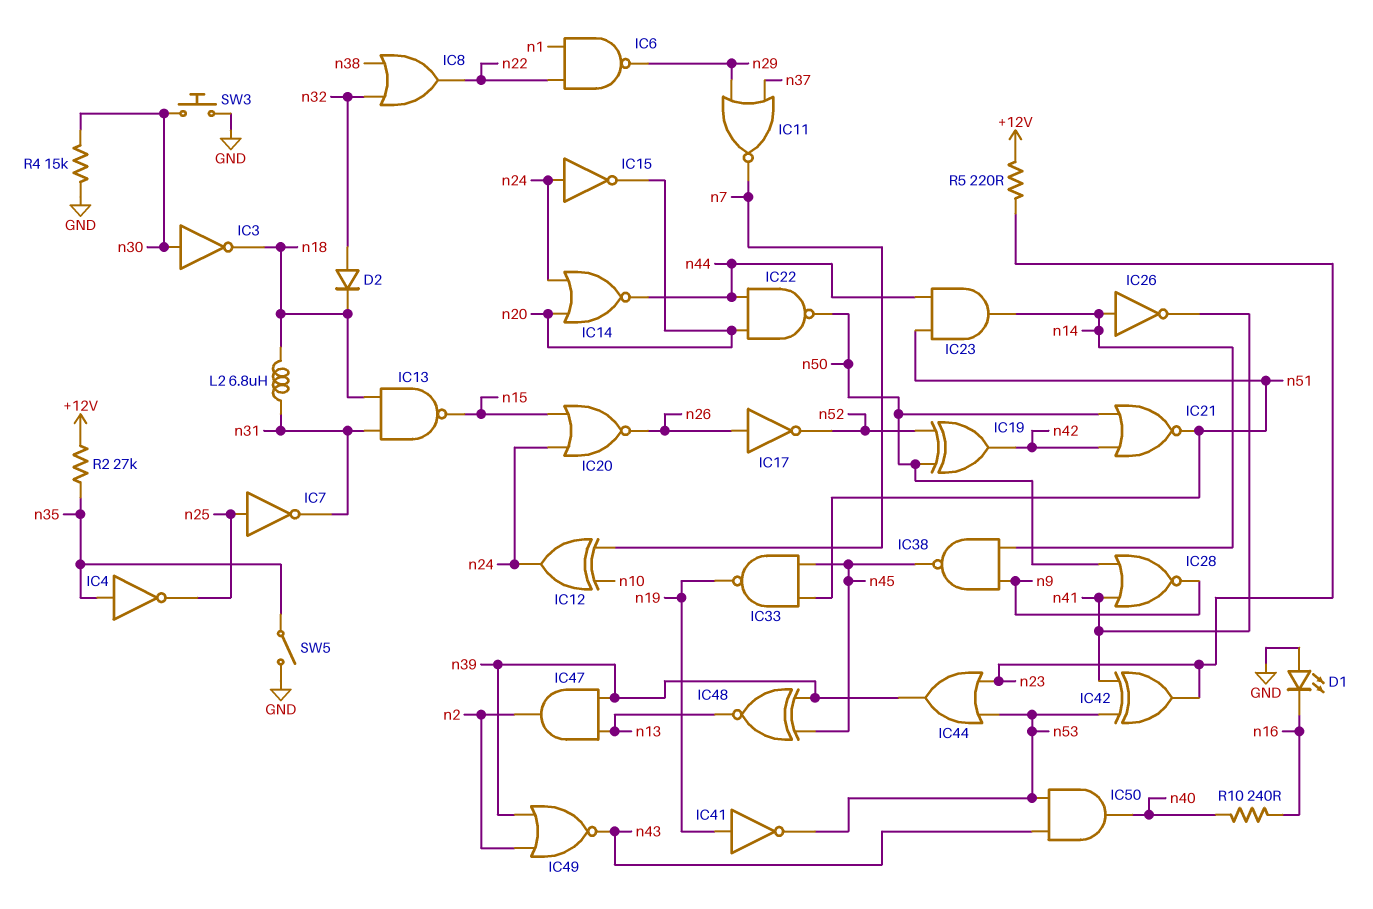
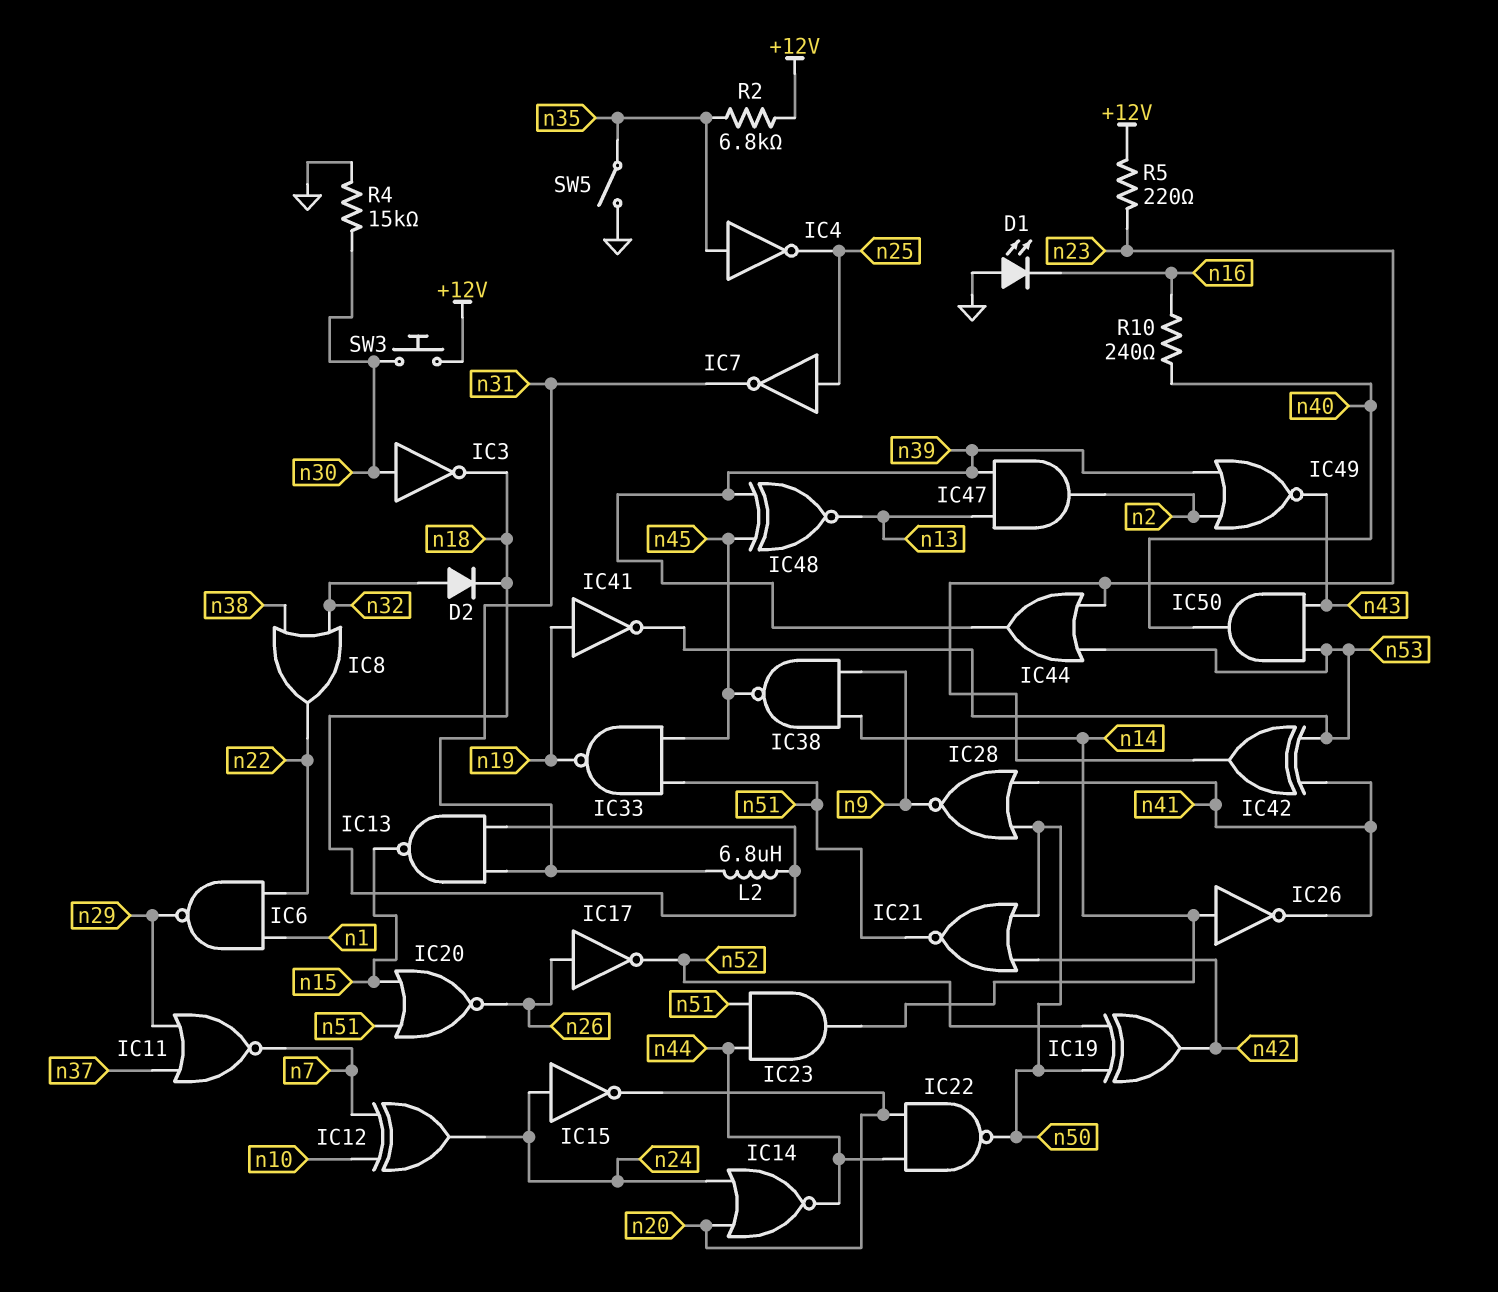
IC20: NOR (in n15, in n24, out n26) -> NOR (in n15, in n51, out n26)
R2: 27k (+12V, n35) -> 6.8k (+12V, n35)
SW3: button (GND, n30) -> button (+12V, n30)

